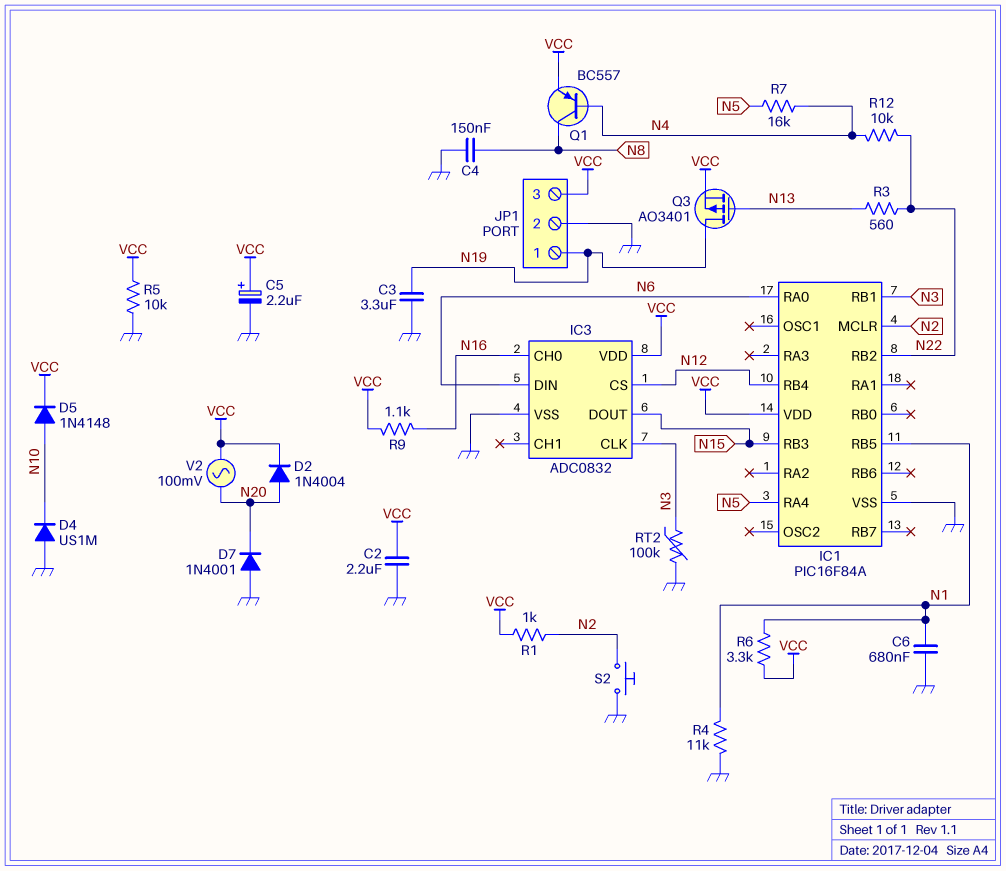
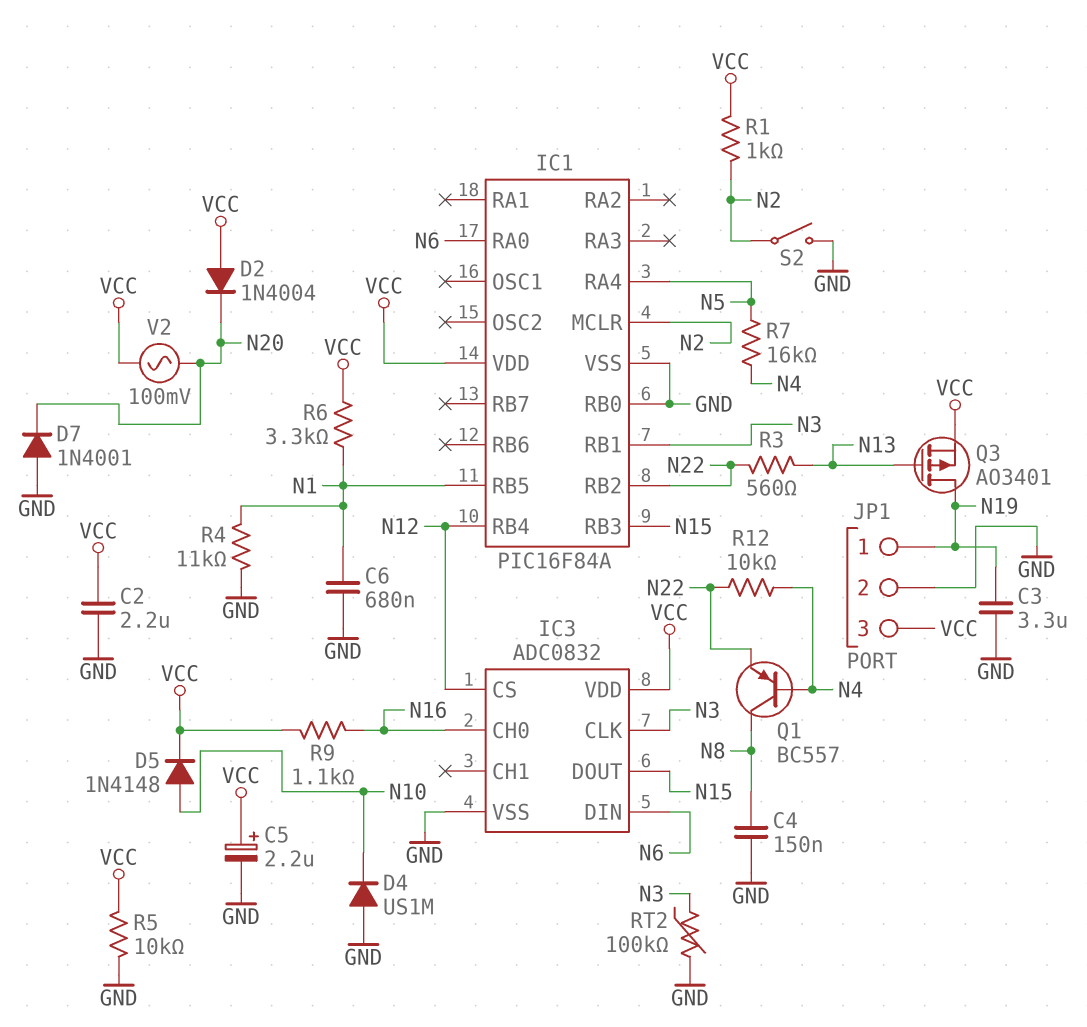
D2: diode 1N4004 (A N20, K VCC) -> diode 1N4004 (A VCC, K N20)
IC1 pin RB0: none -> GND
Q1: PNP BC557 (B N4, C N8, E VCC) -> PNP BC557 (B N4, C N8, E N22)
S2: button (GND, N2) -> switch (GND, N2)

